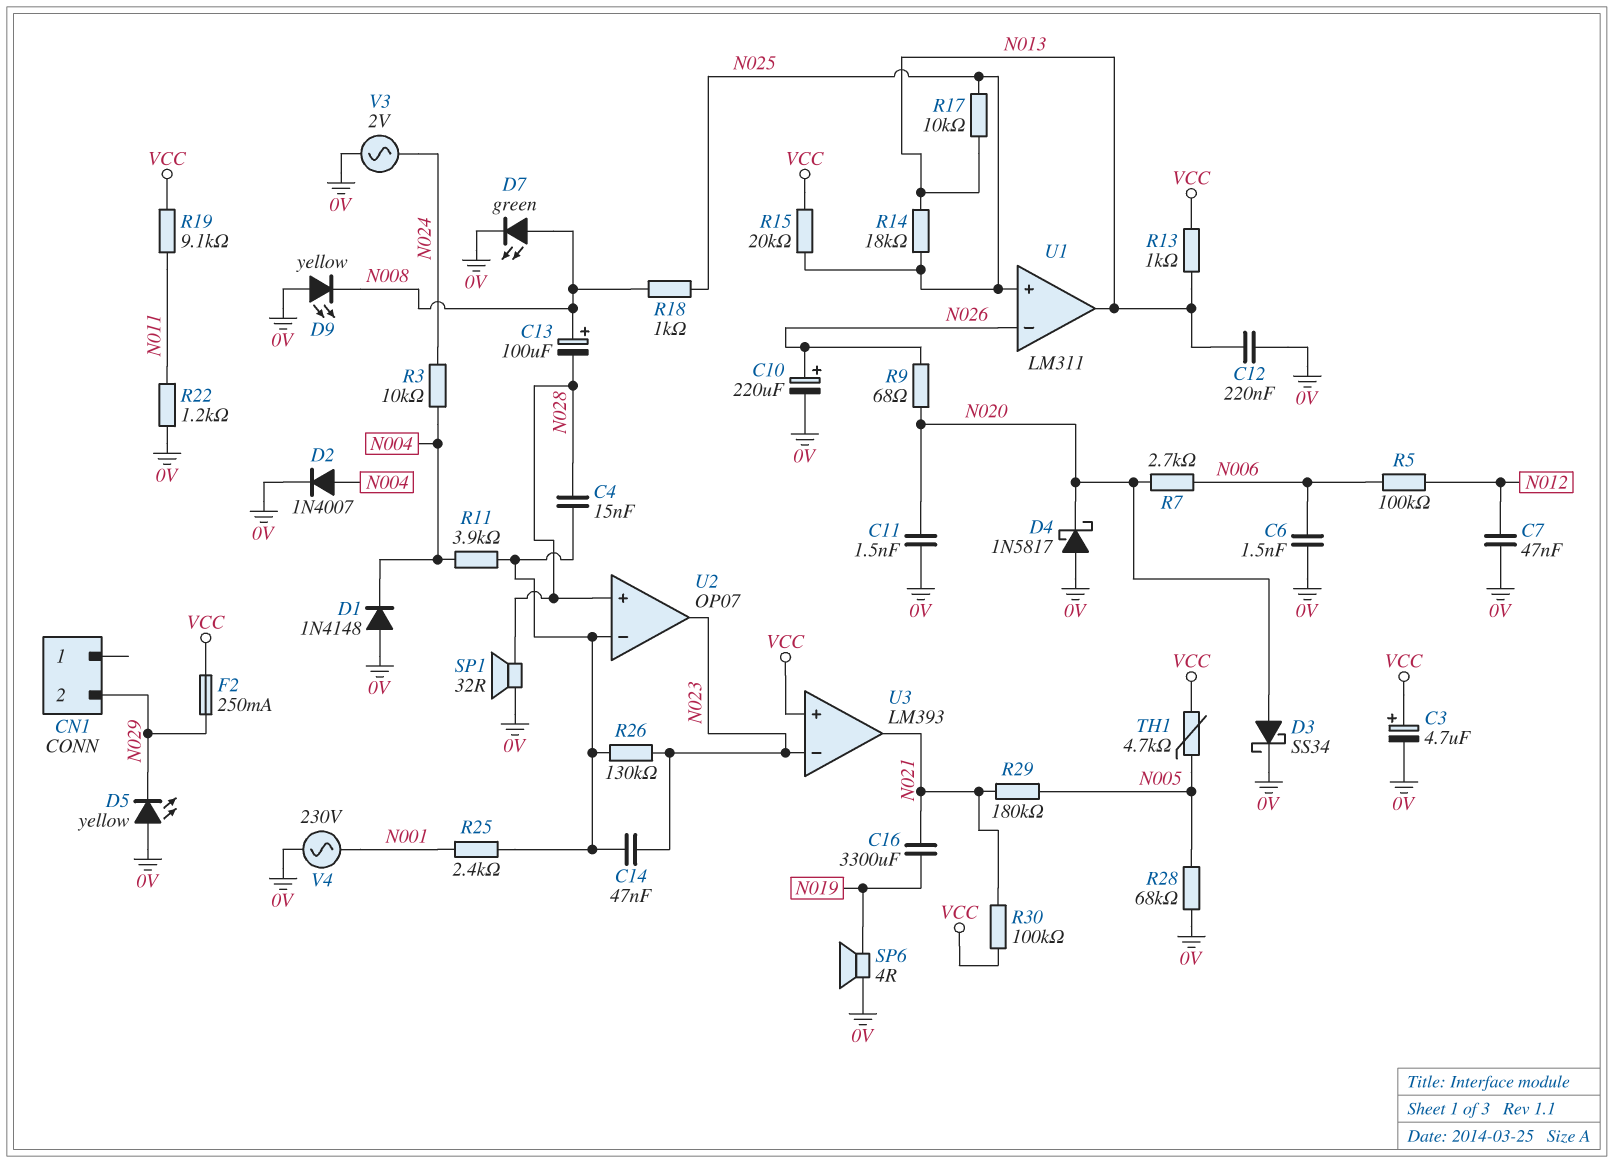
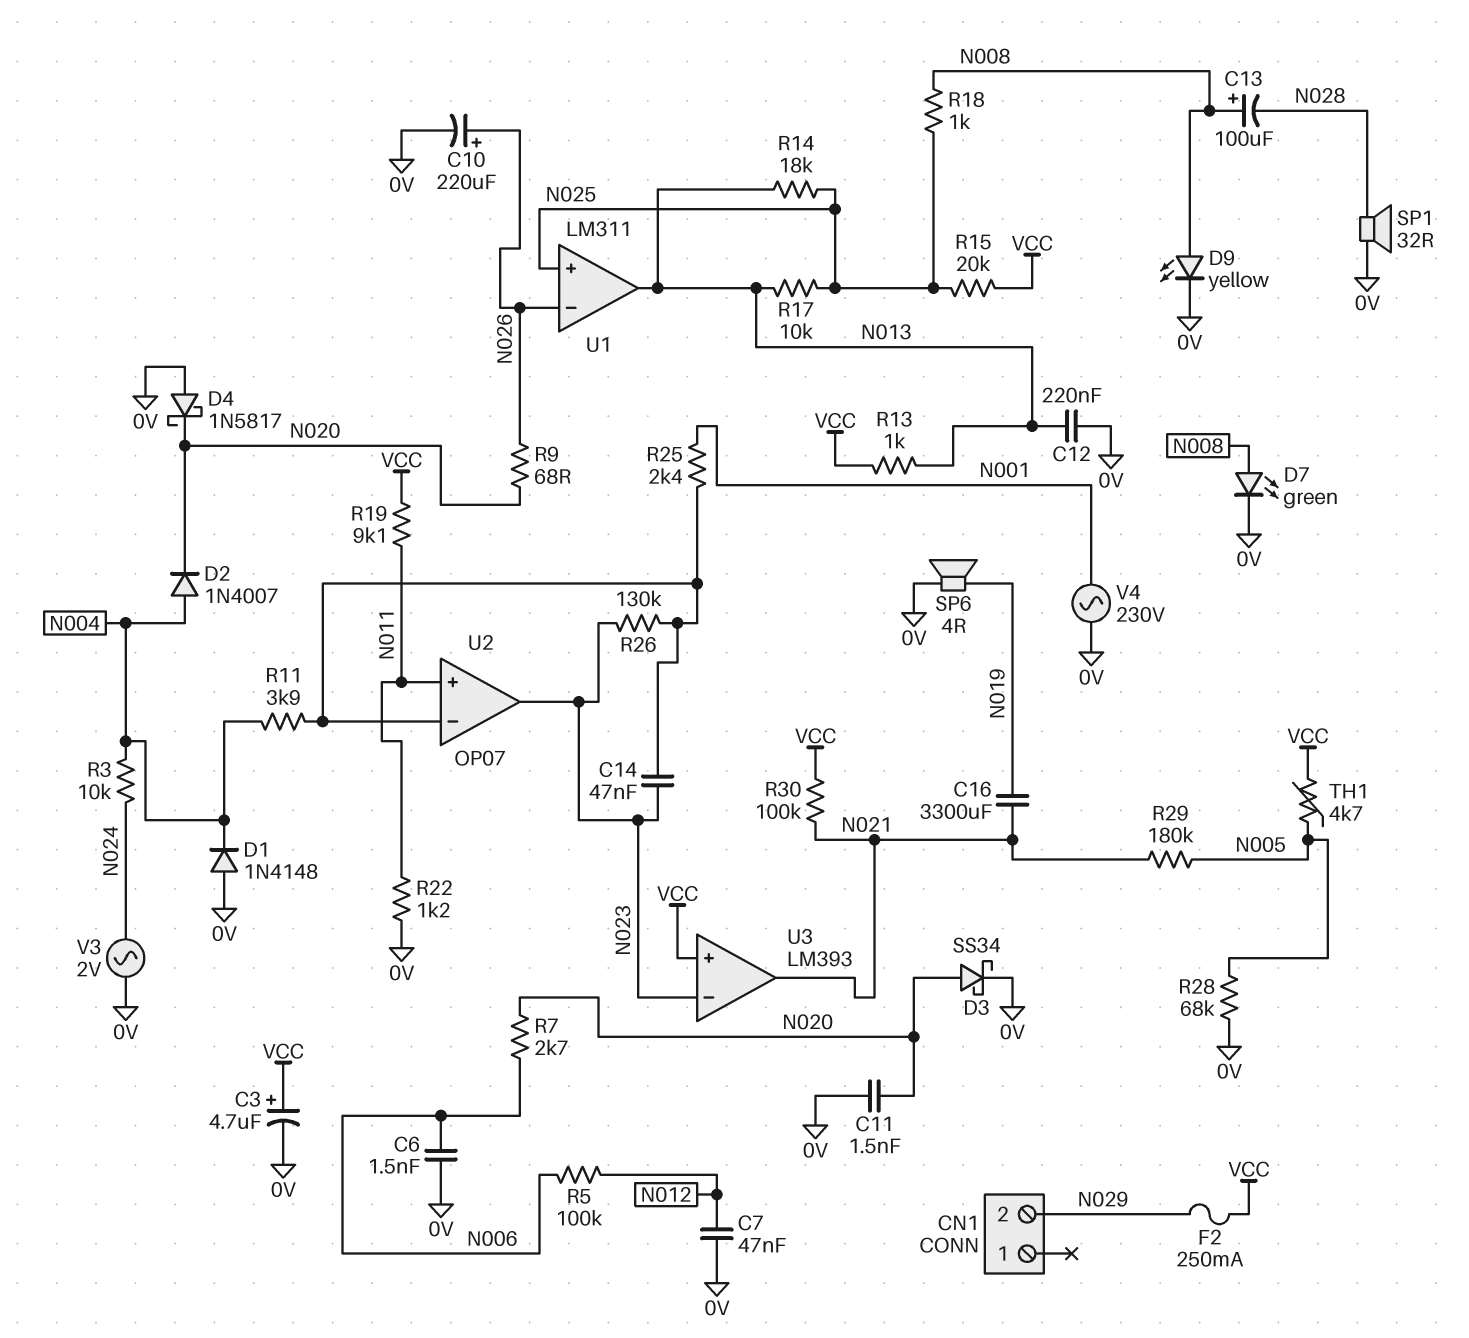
C4: 15nF (N028, U2/in-) -> none
D2: diode 1N4007 (A N004, K 0V) -> diode 1N4007 (A N004, K N020)
D5: LED yellow (A 0V, K N029) -> none
D9: LED yellow (A 0V, K N008) -> LED yellow (A N008, K 0V)
U2 pin in+: N028 -> N011

